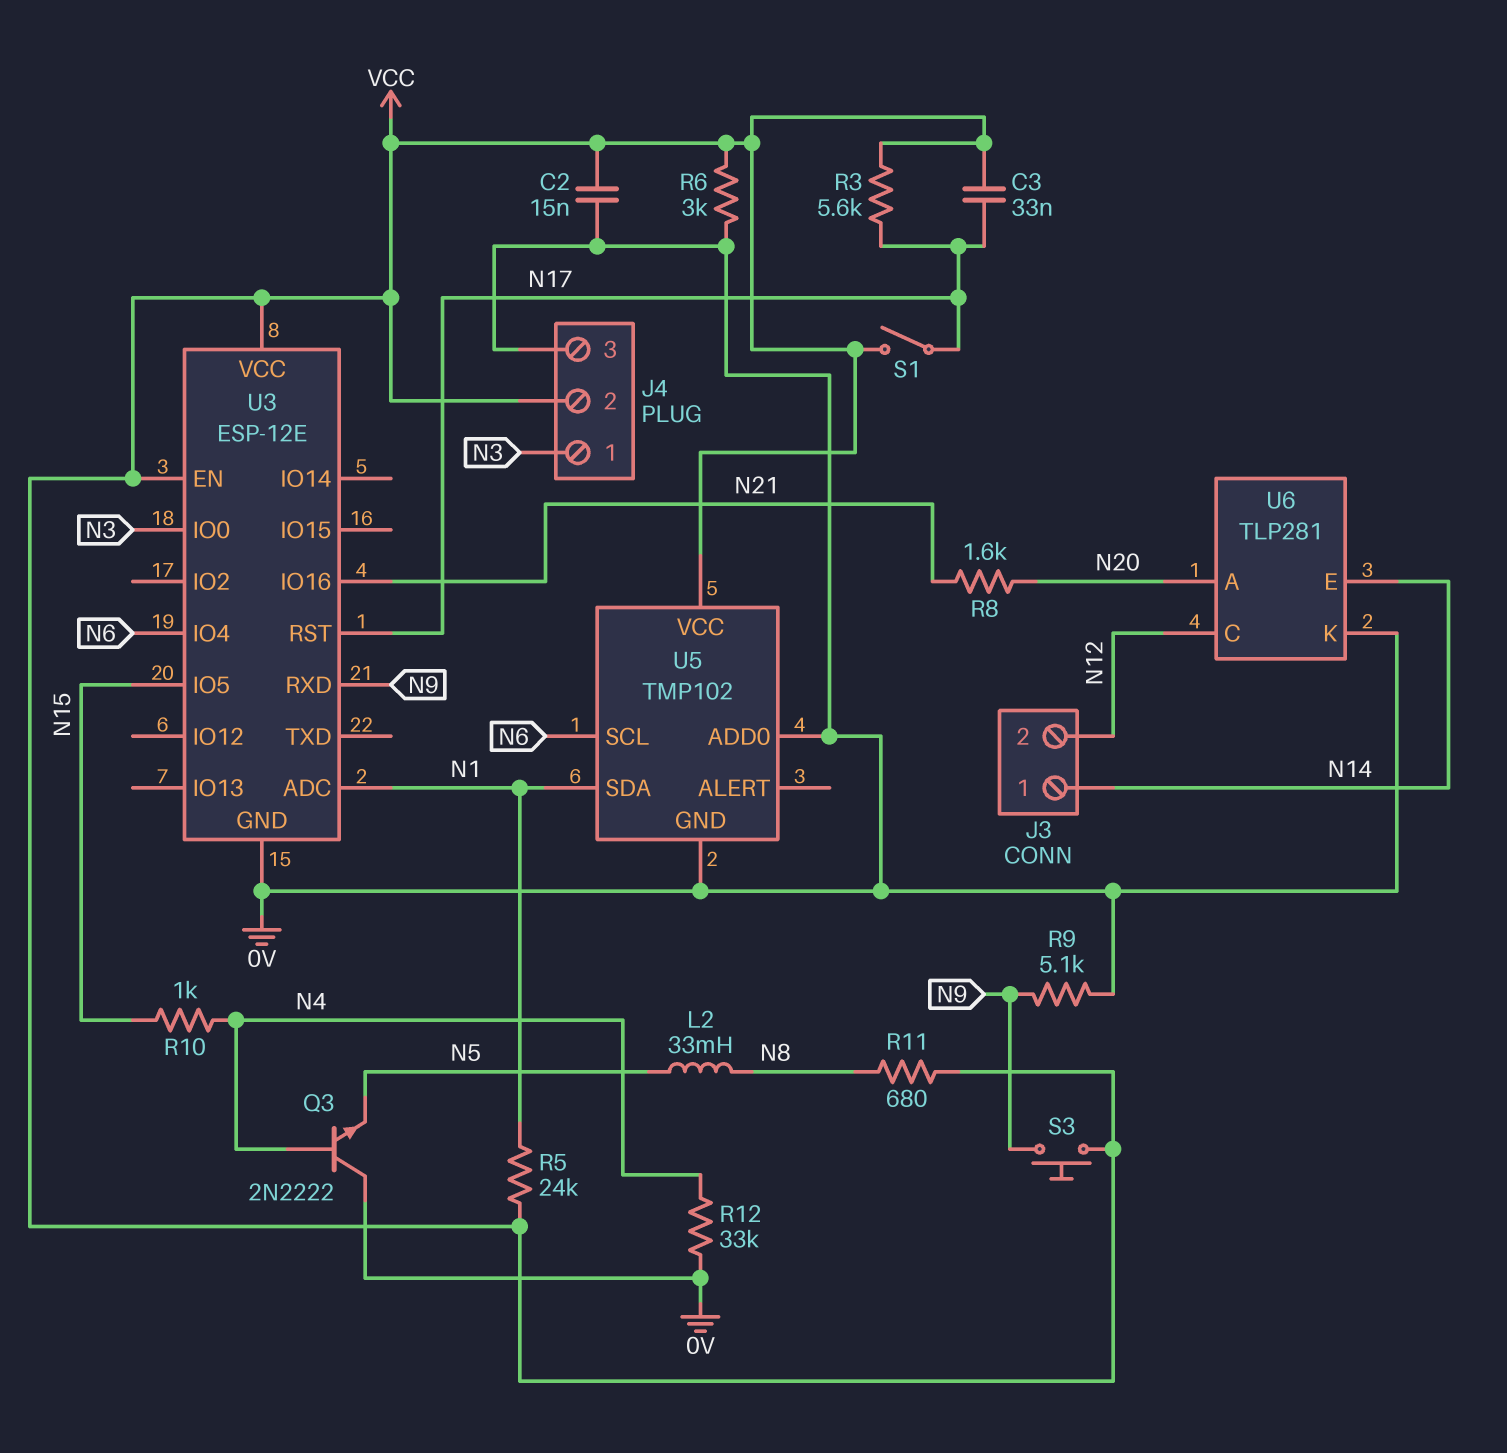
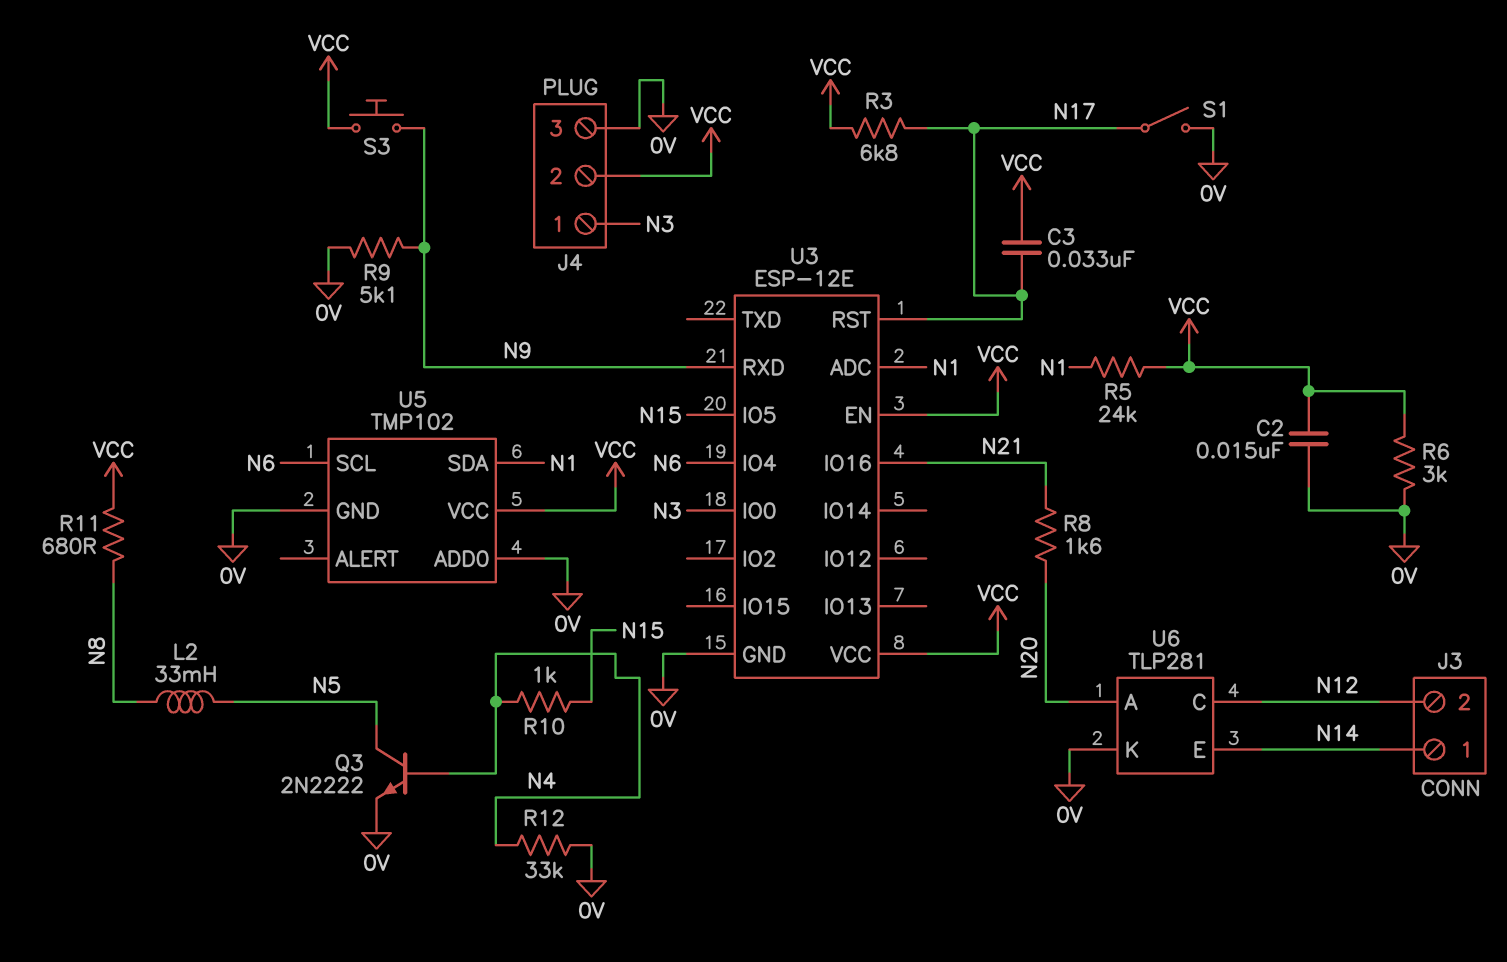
Q3: NPN 2N2222 (B N4, C 0V, E N5) -> NPN 2N2222 (B N4, C N5, E 0V)
R3: 5.6k (N17, VCC) -> 6.8k (N17, VCC)
S1: switch (N17, VCC) -> switch (0V, N17)

